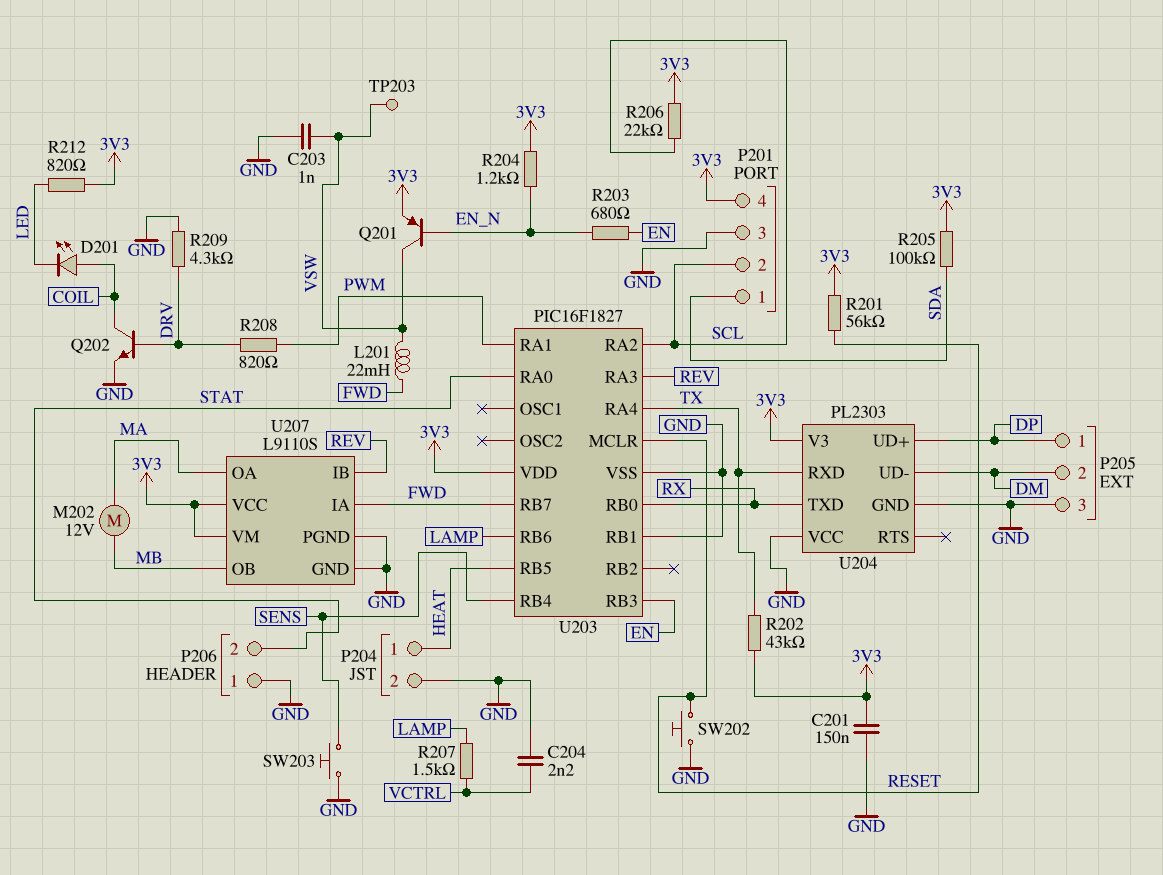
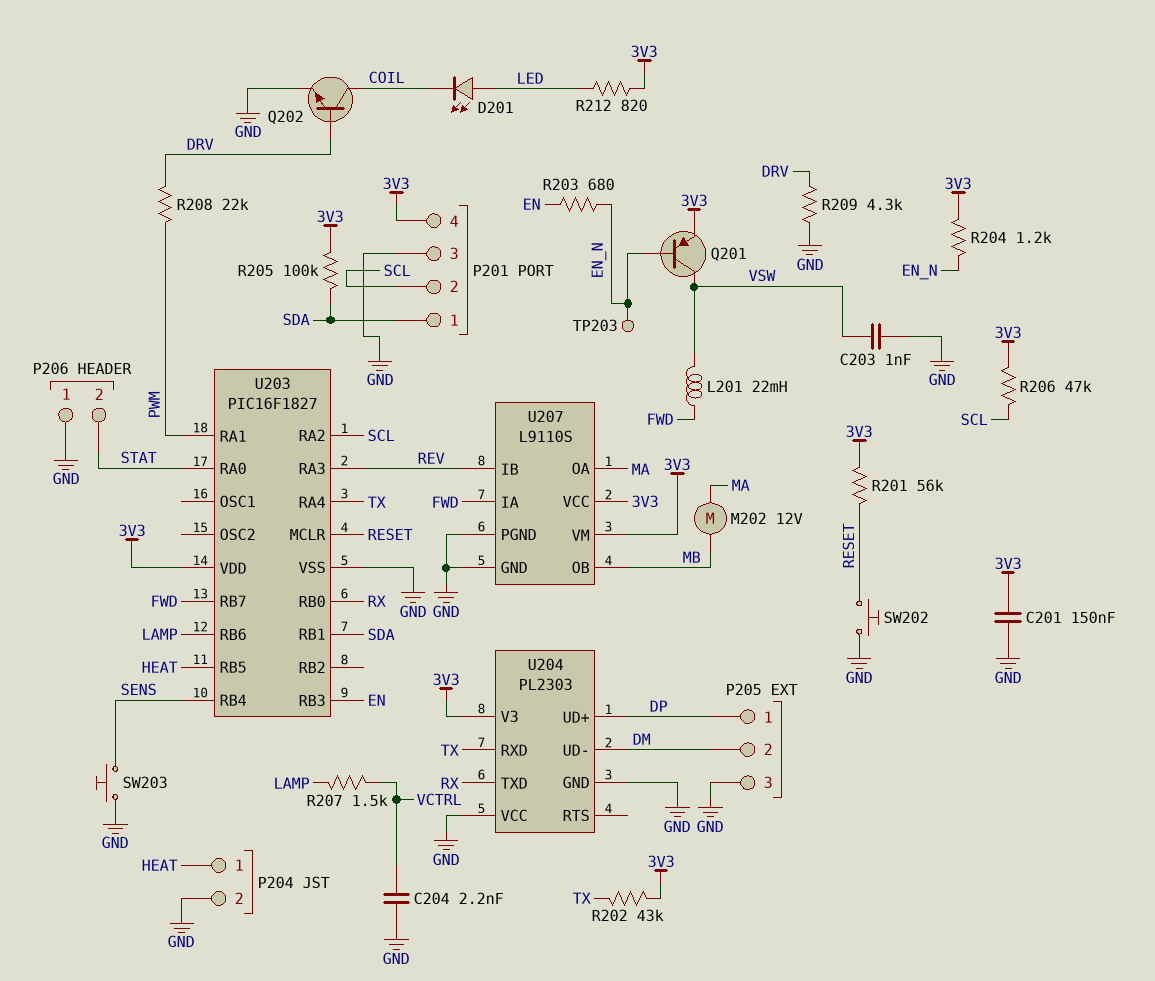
D201: LED (A COIL, K LED) -> LED (A LED, K COIL)
R206: 22k (3V3, SCL) -> 47k (3V3, SCL)
R208: 820 (DRV, PWM) -> 22k (DRV, PWM)
TP203: test point (VSW) -> test point (EN_N)
U203 pin RB1: GND -> SDA

